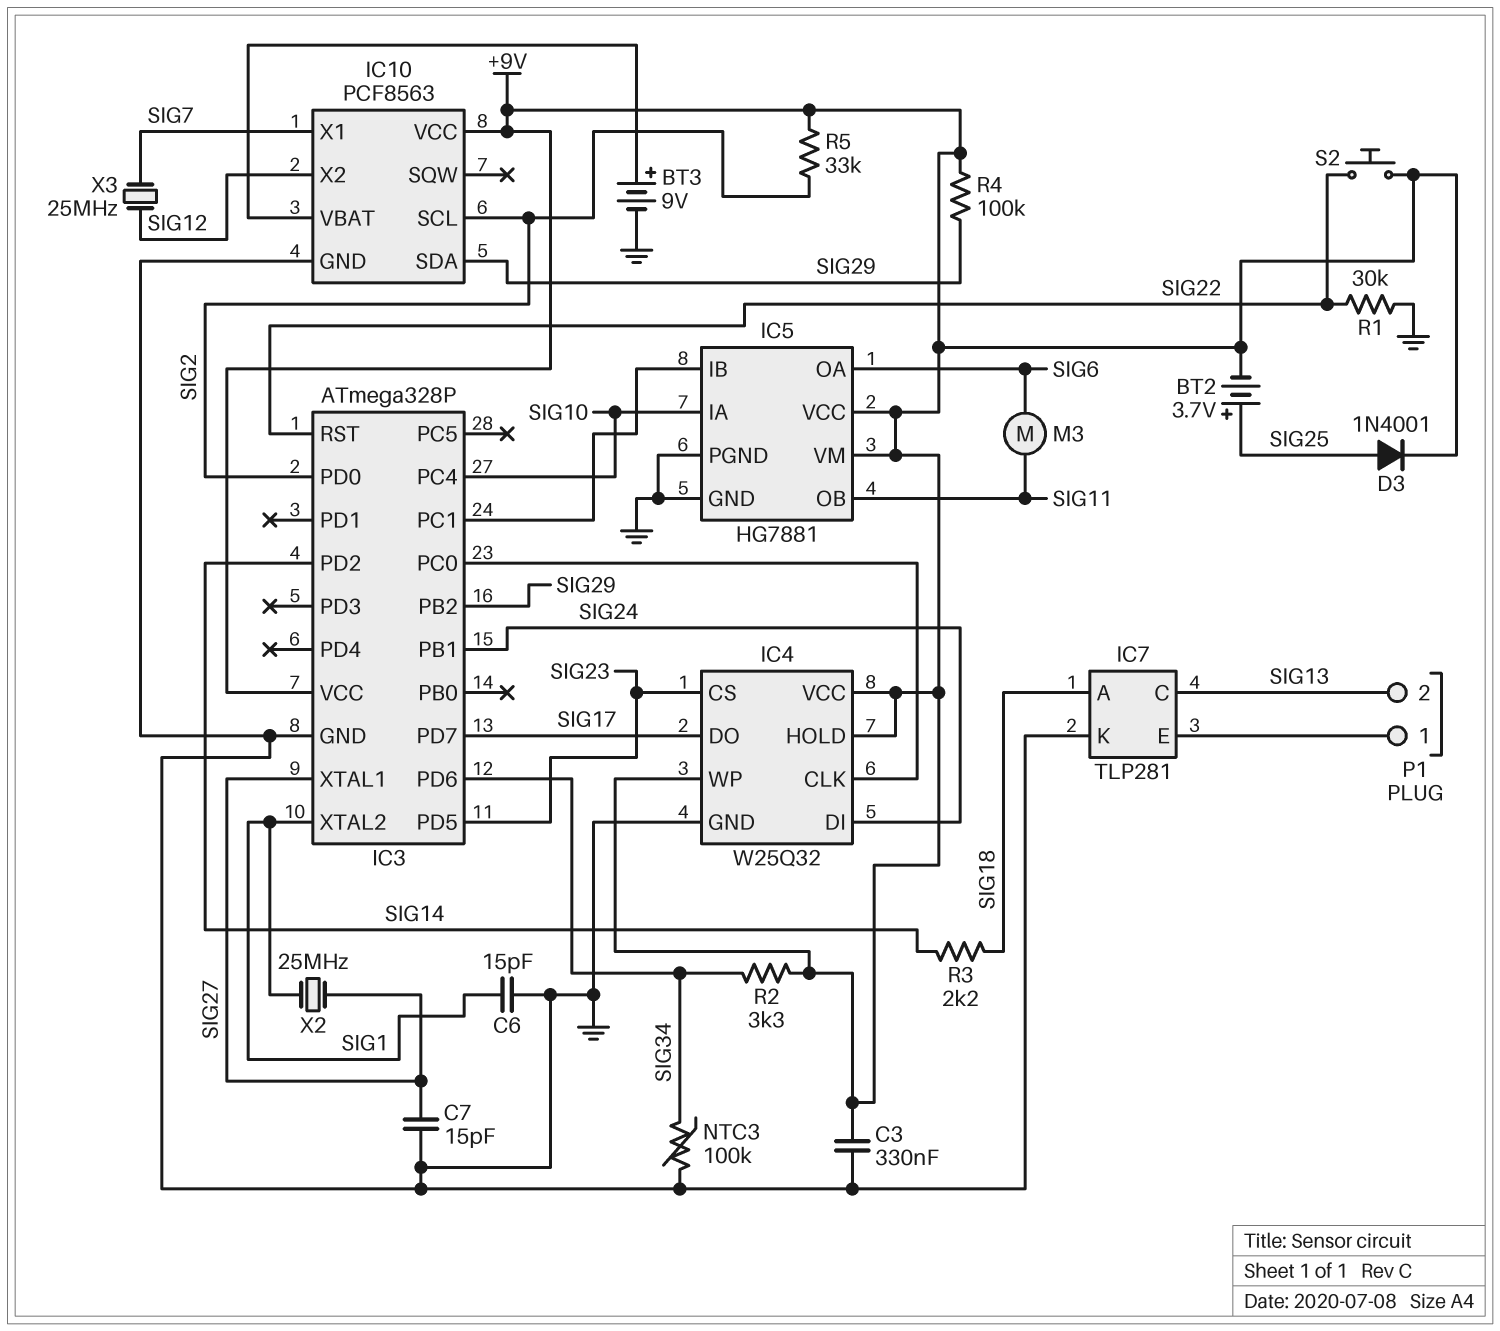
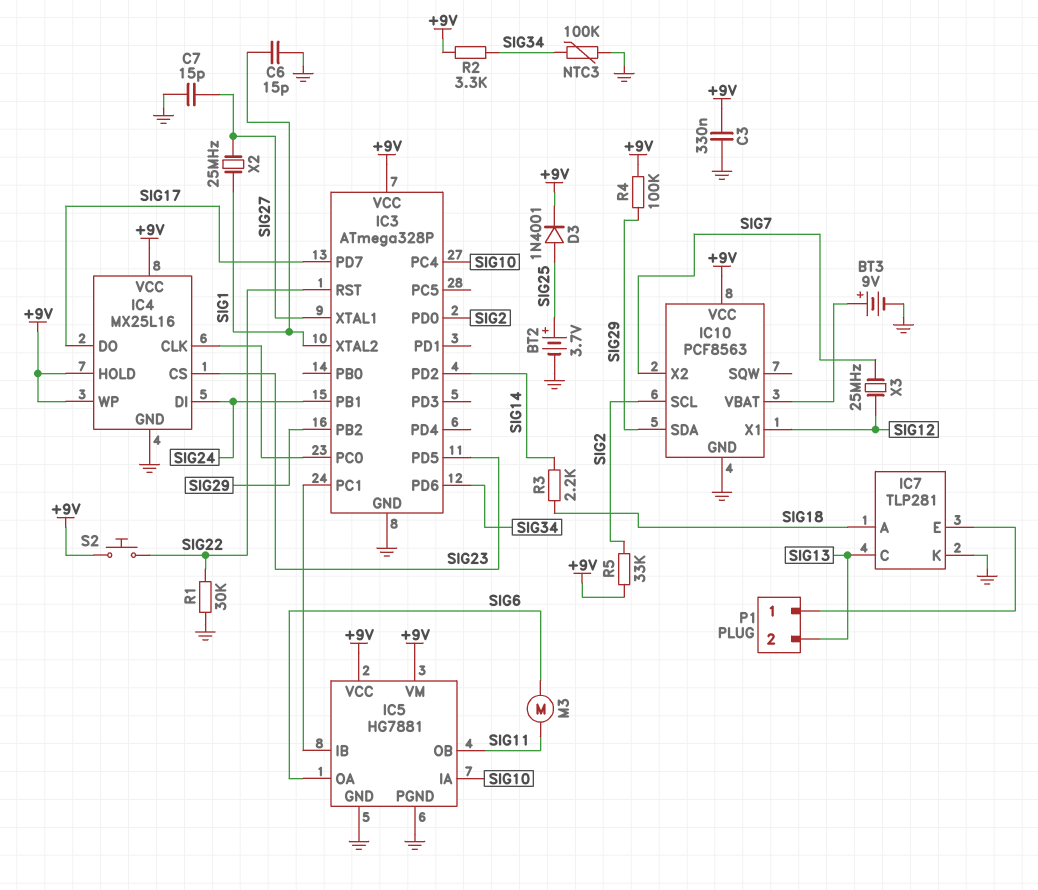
BT2: 3.7V (plus SIG25, minus +9V) -> 3.7V (plus SIG25, minus GND)
IC4: W25Q32 -> MX25L16
IC10 pin X1: SIG7 -> SIG12
IC10 pin X2: SIG12 -> SIG7

